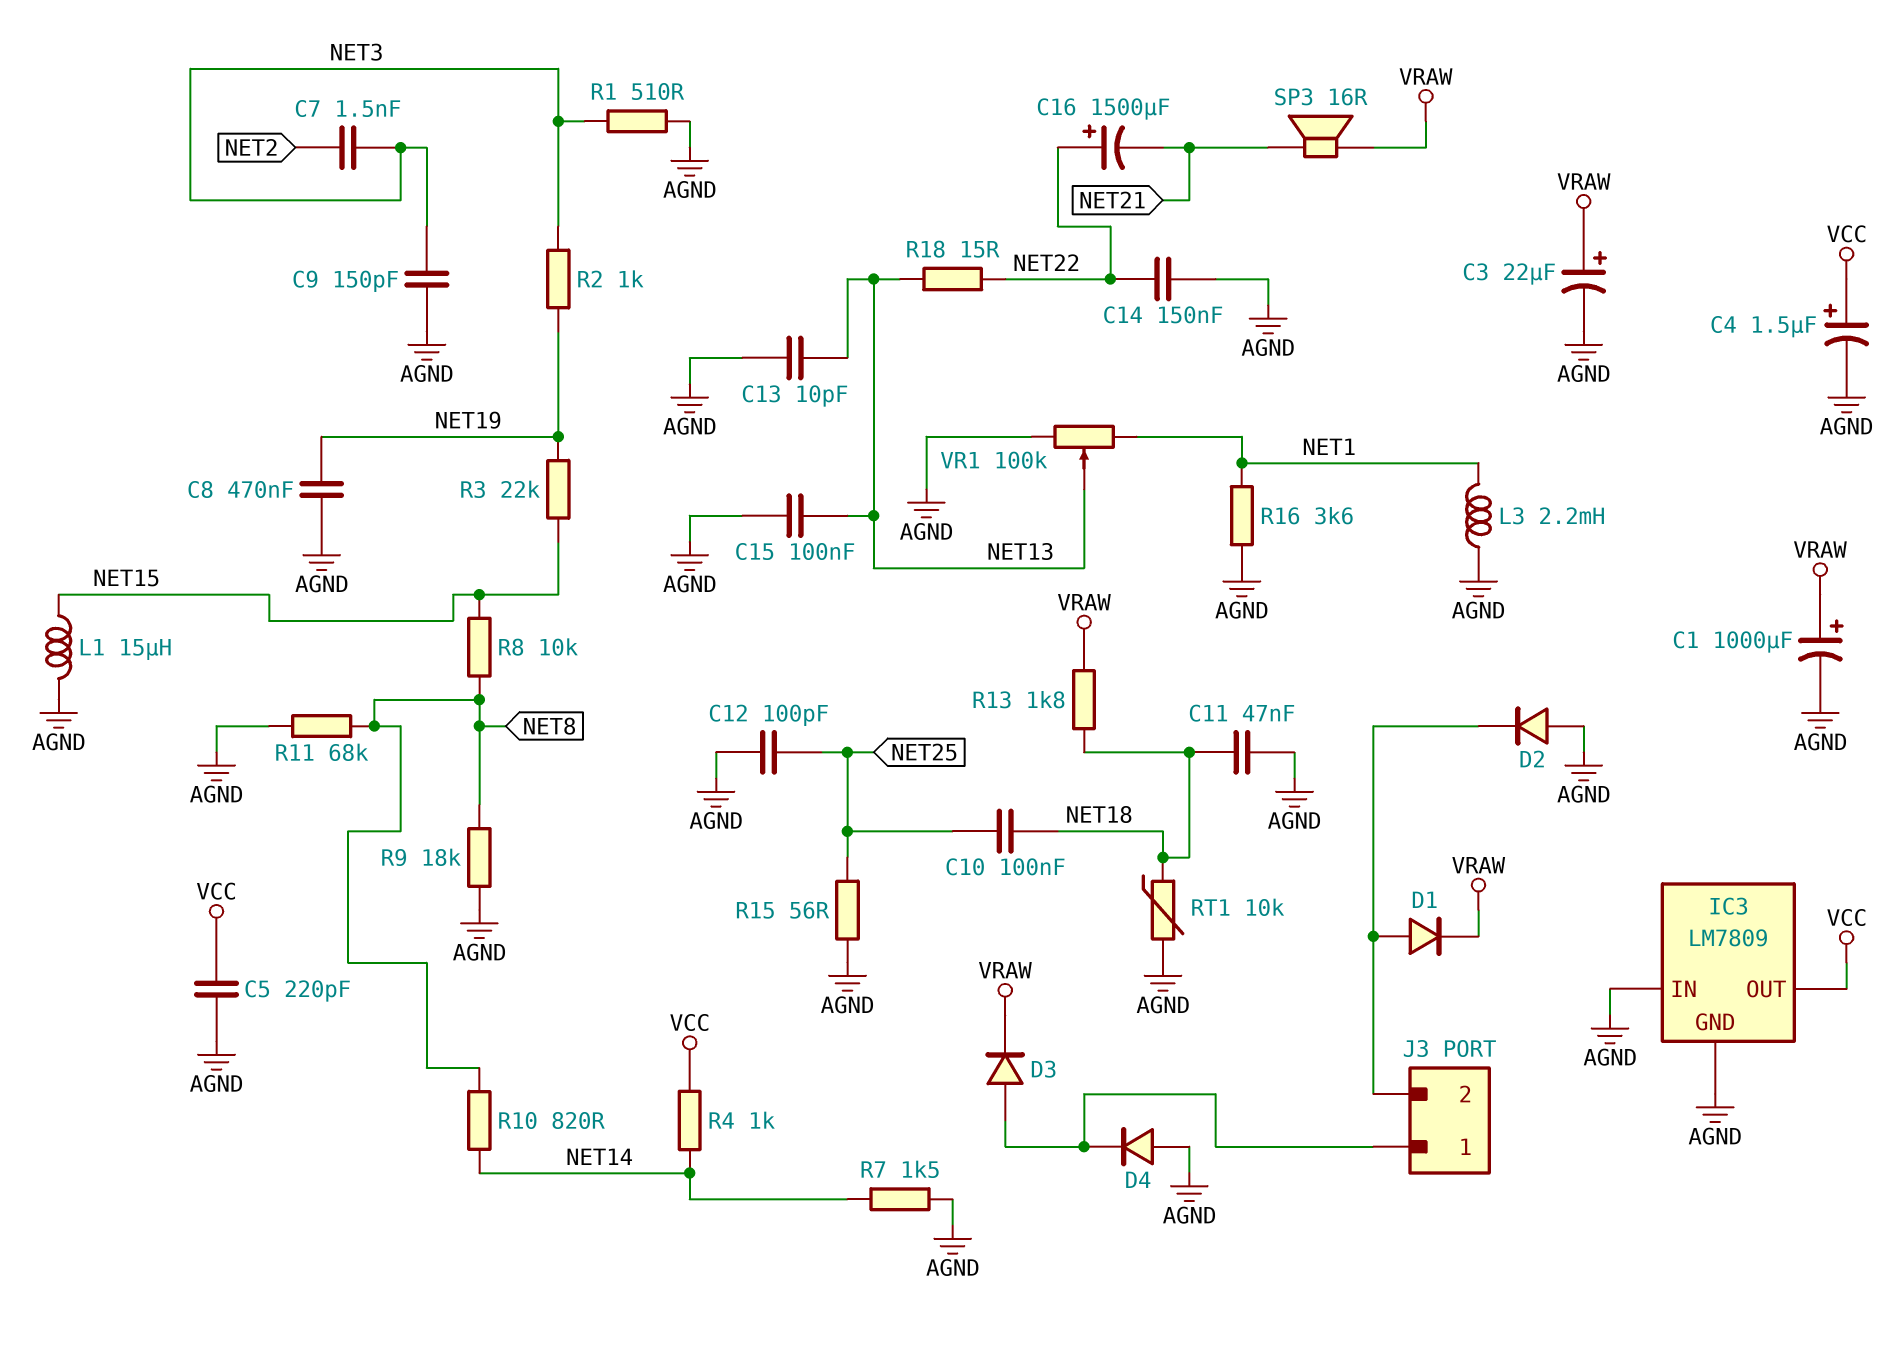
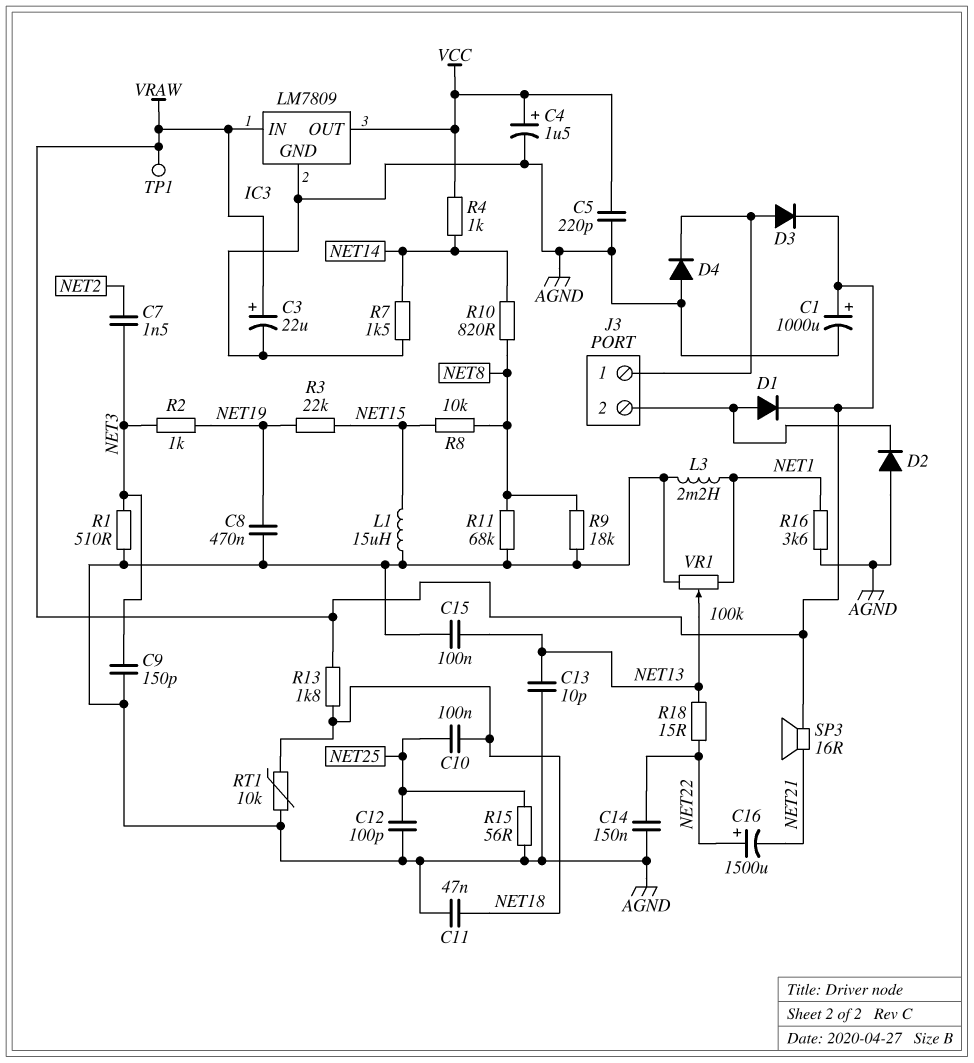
IC3 pin IN: AGND -> VRAW
TP1: none -> test point (VRAW)

